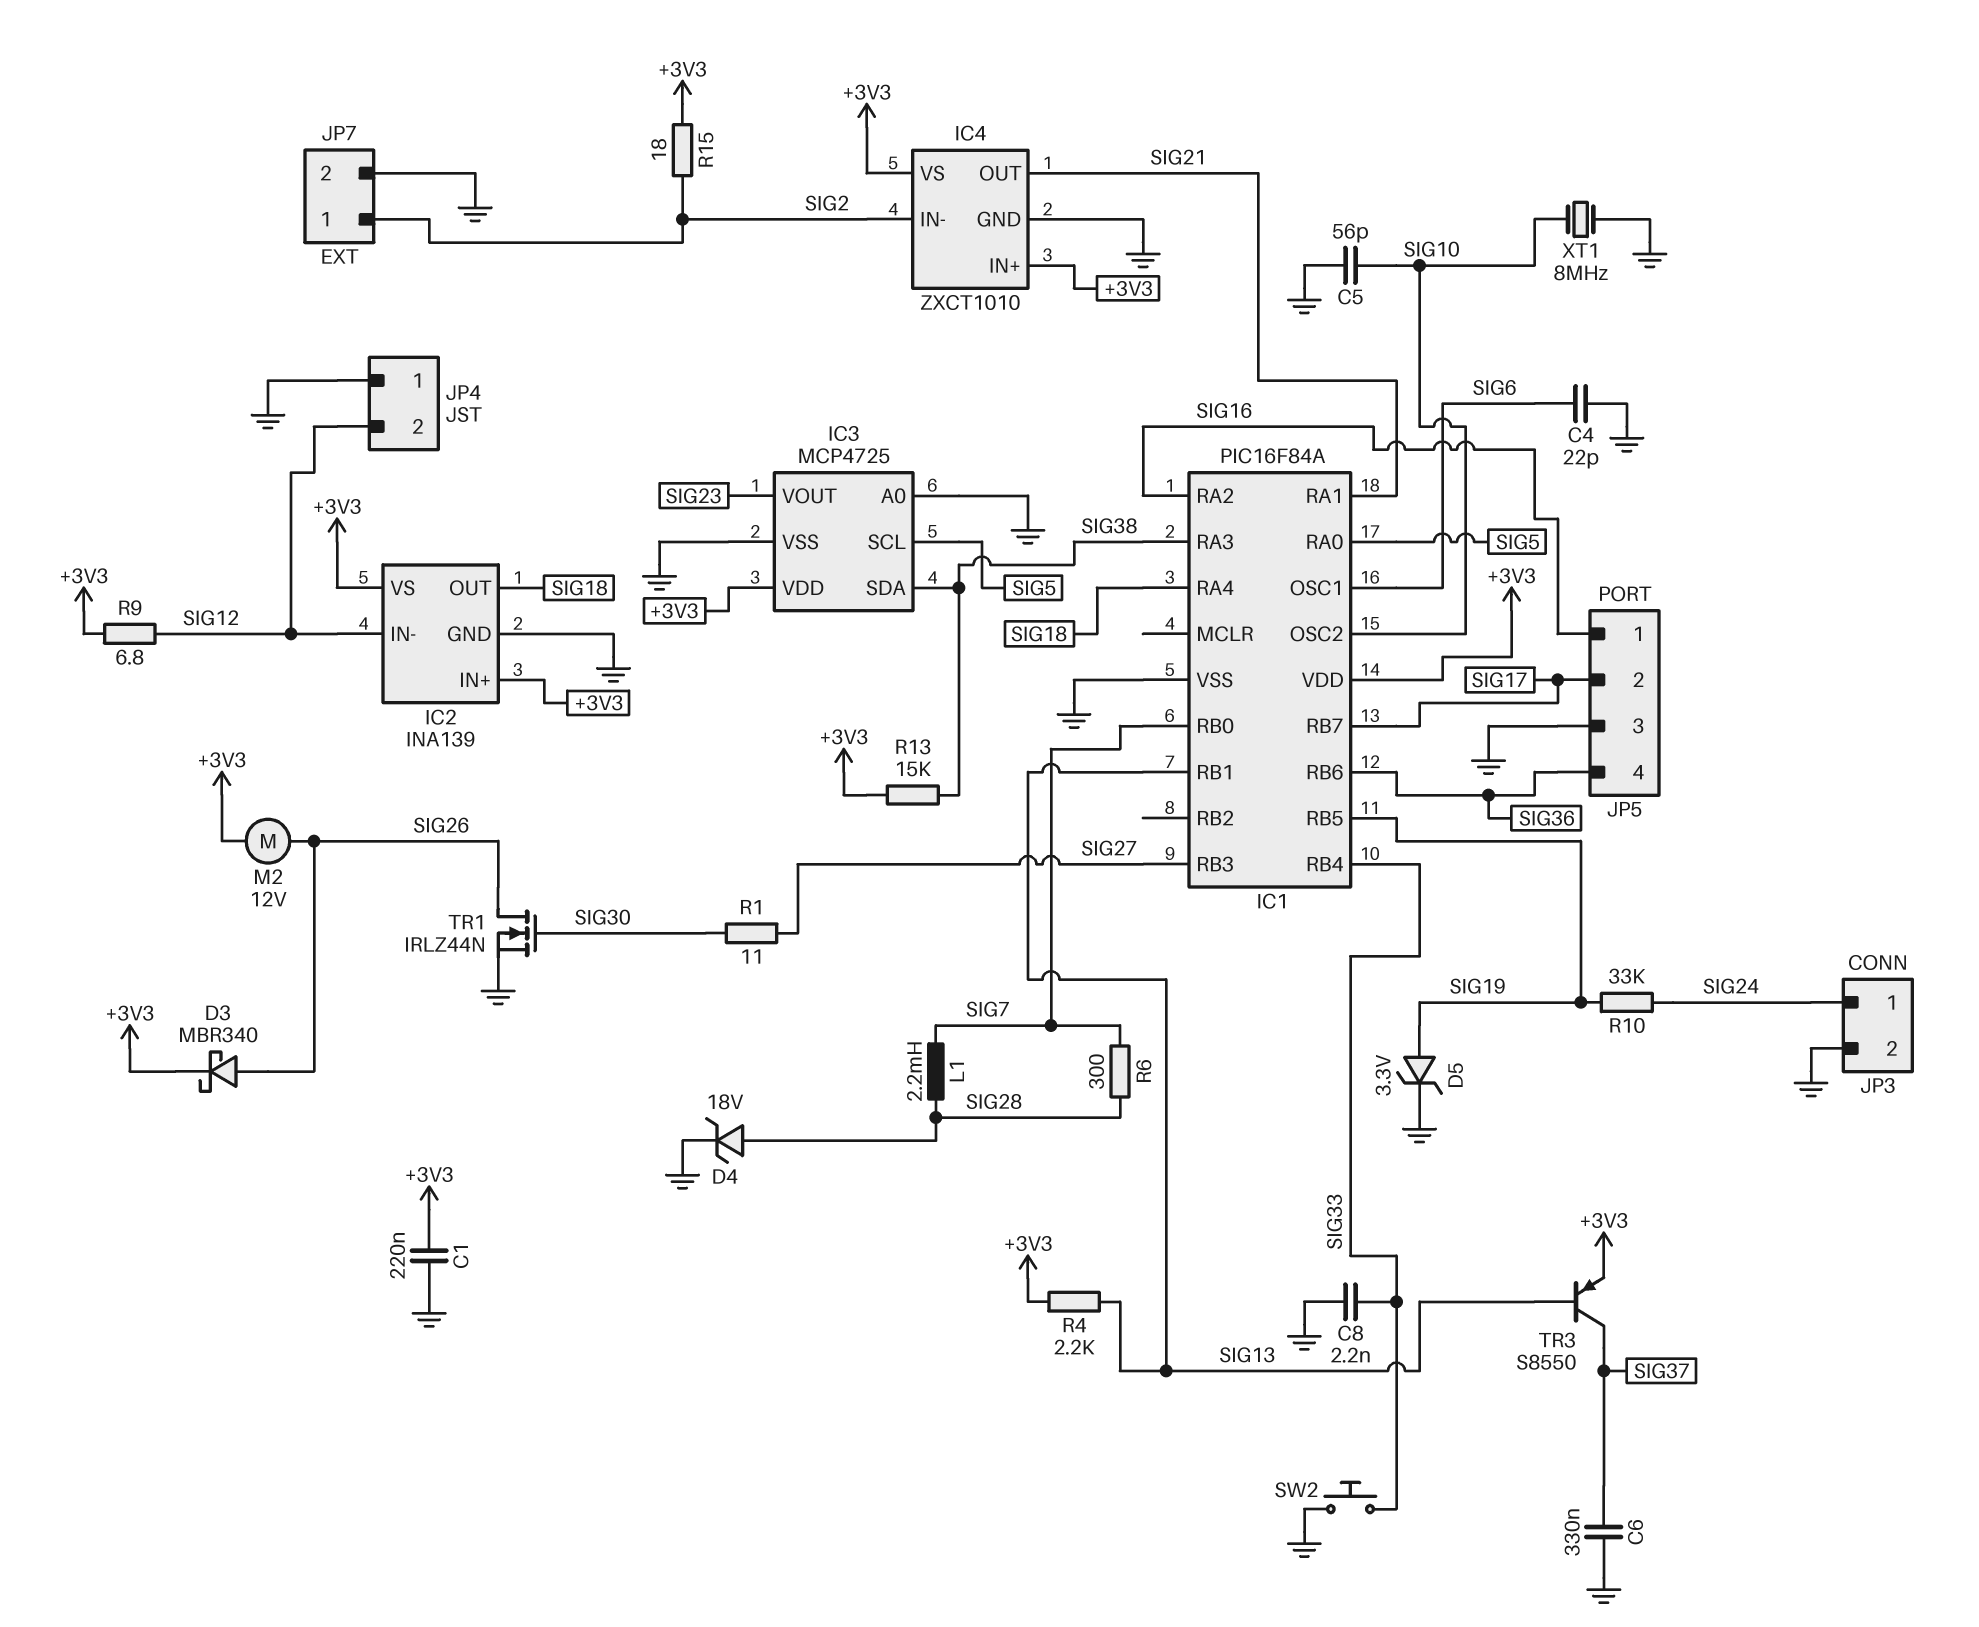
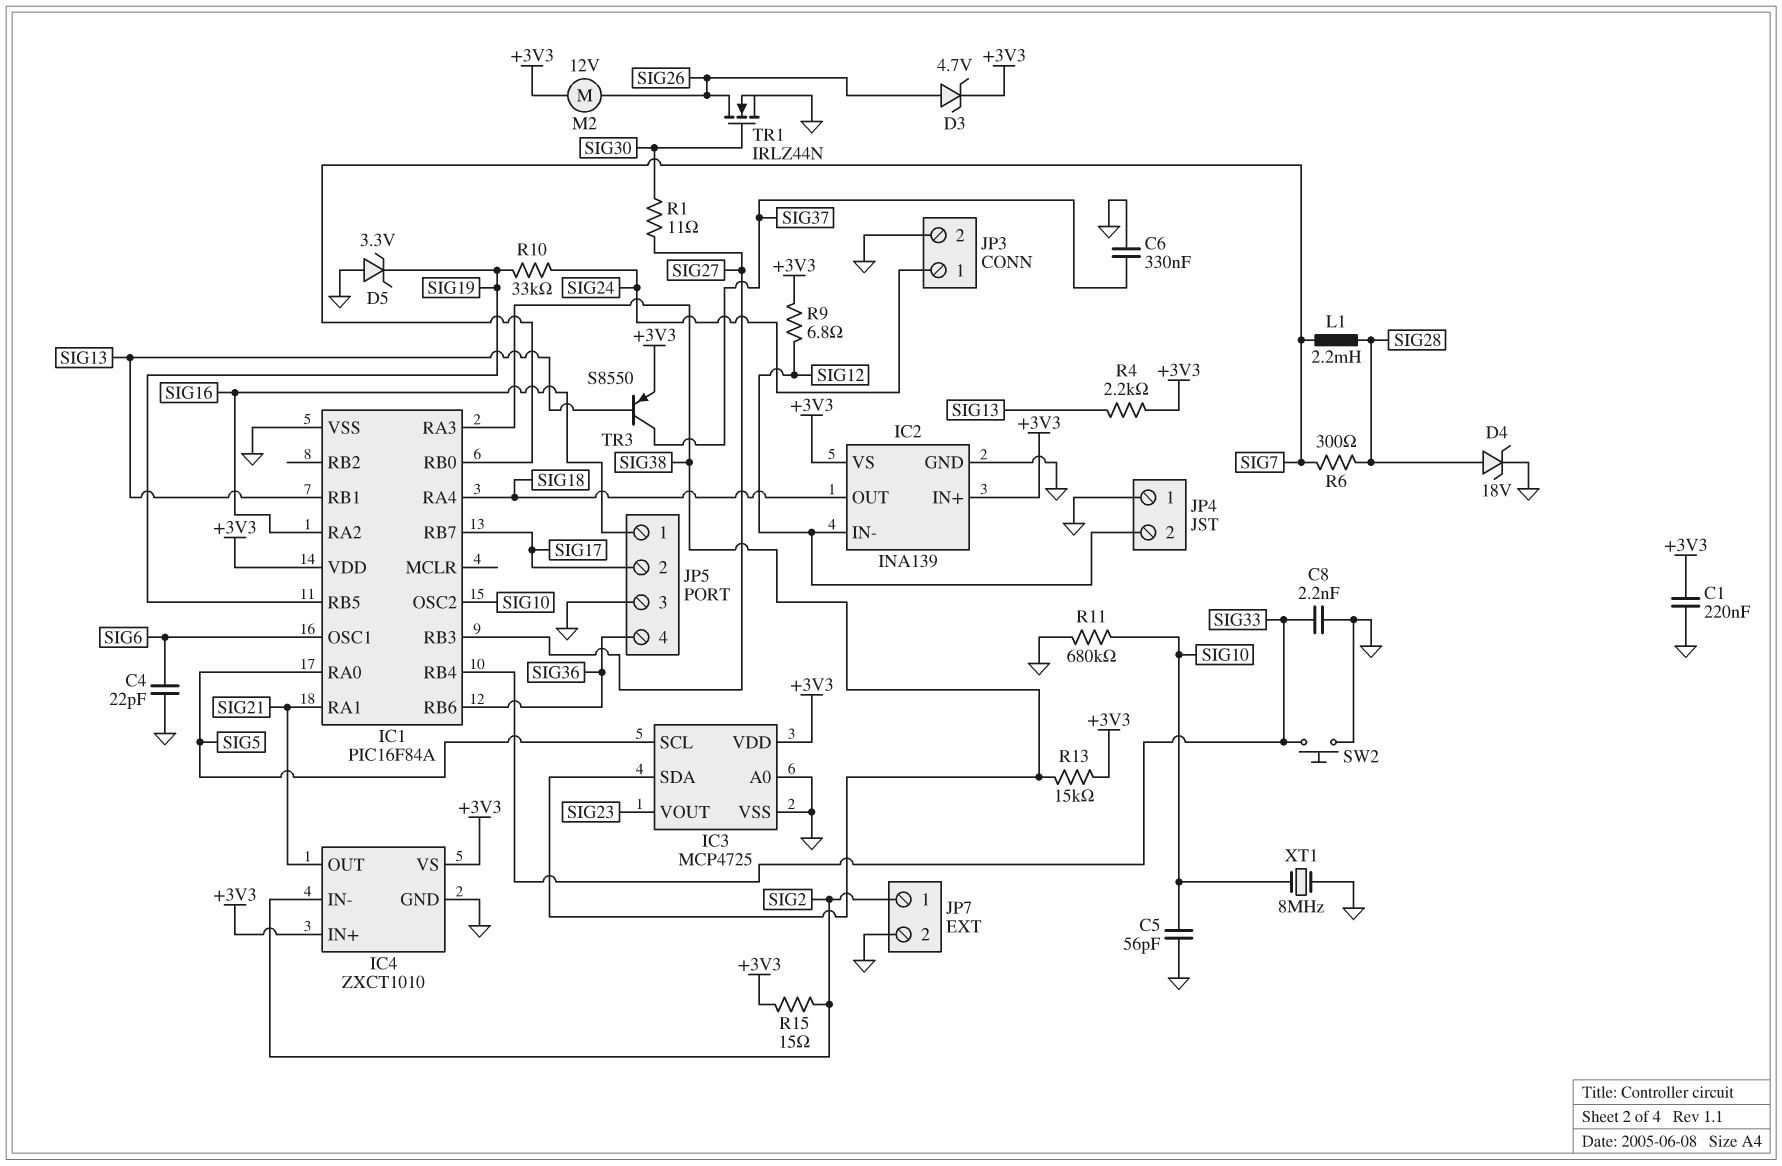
D3: schottky MBR340 (A SIG26, K +3V3) -> zener 4.7V (A SIG26, K +3V3)
D5: zener 3.3V (A SIG19, K GND) -> zener 3.3V (A GND, K SIG19)
R11: none -> 680k (GND, SIG10)
R15: 18 (+3V3, SIG2) -> 15 (+3V3, SIG2)

